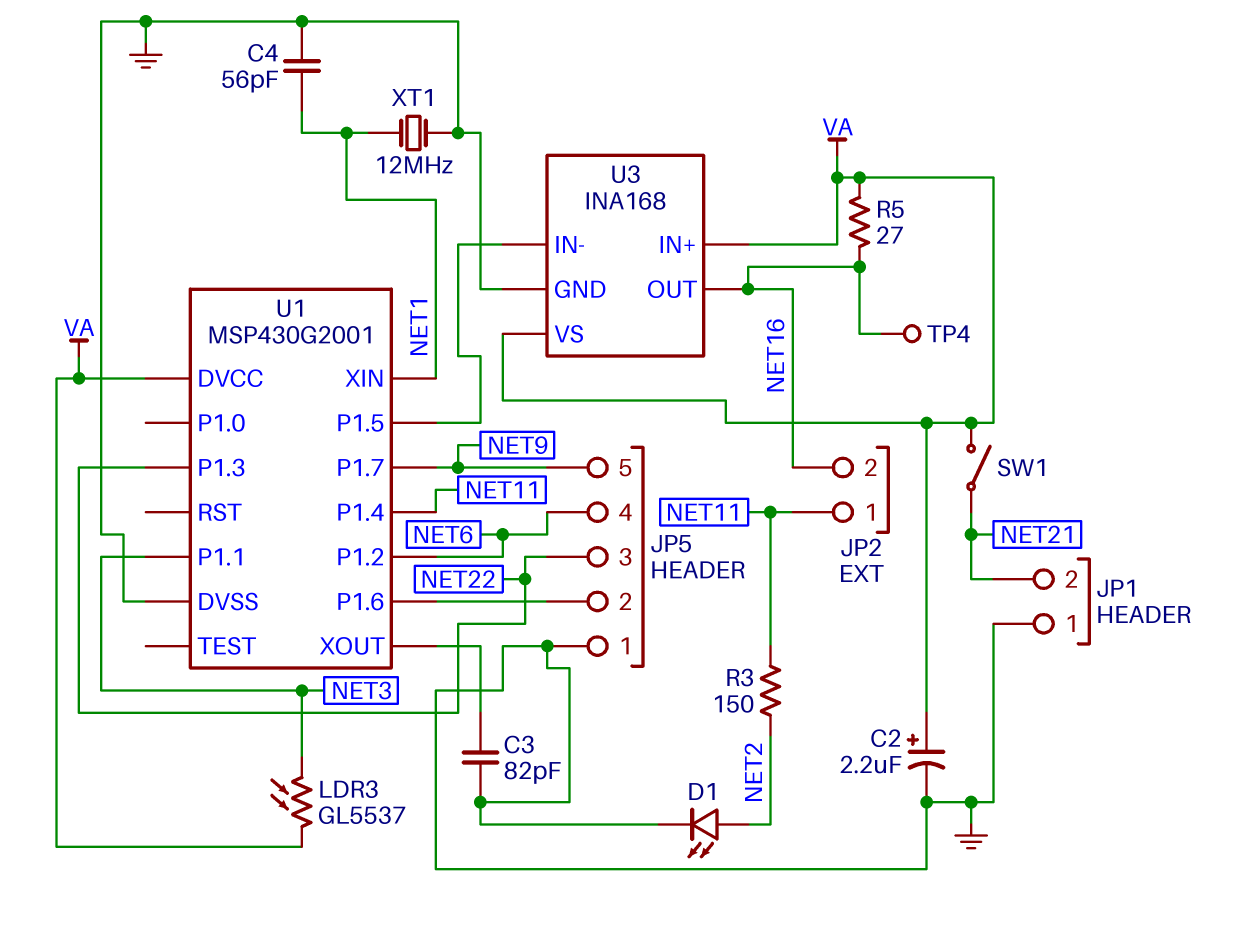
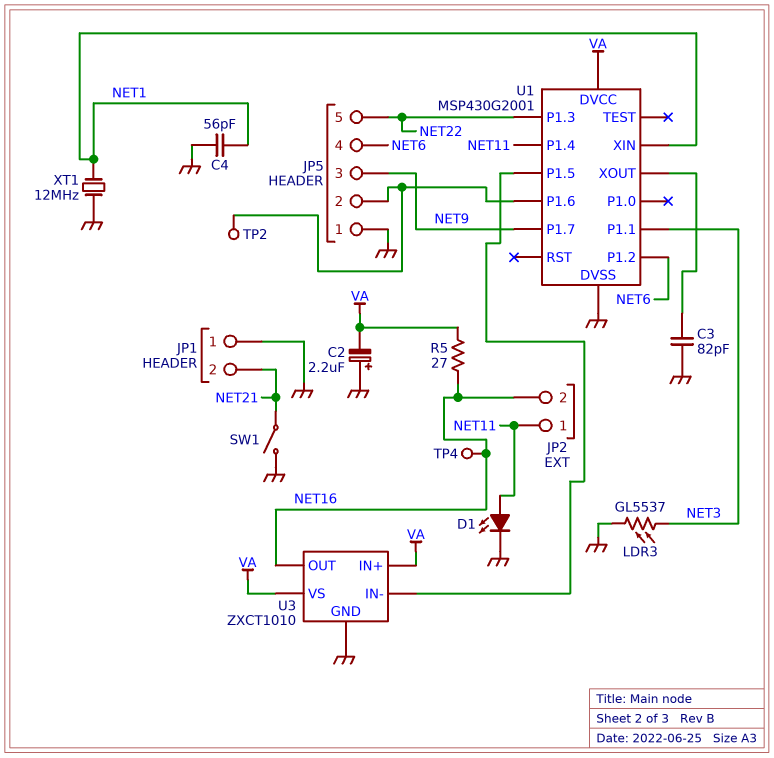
C2: 2.2uF (plus VA, minus GND) -> 2.2uF (plus GND, minus VA)
D1: LED (A NET2, K GND) -> LED (A NET11, K GND)
JP5 pin 3: NET22 -> NET9
JP5 pin 5: NET9 -> NET22
LDR3: GL5537 (NET3, VA) -> GL5537 (GND, NET3)
R3: 150 (NET2, NET11) -> none
SW1: switch (NET21, VA) -> switch (GND, NET21)
TP2: none -> test point (JP5/2)
U3: INA168 -> ZXCT1010

